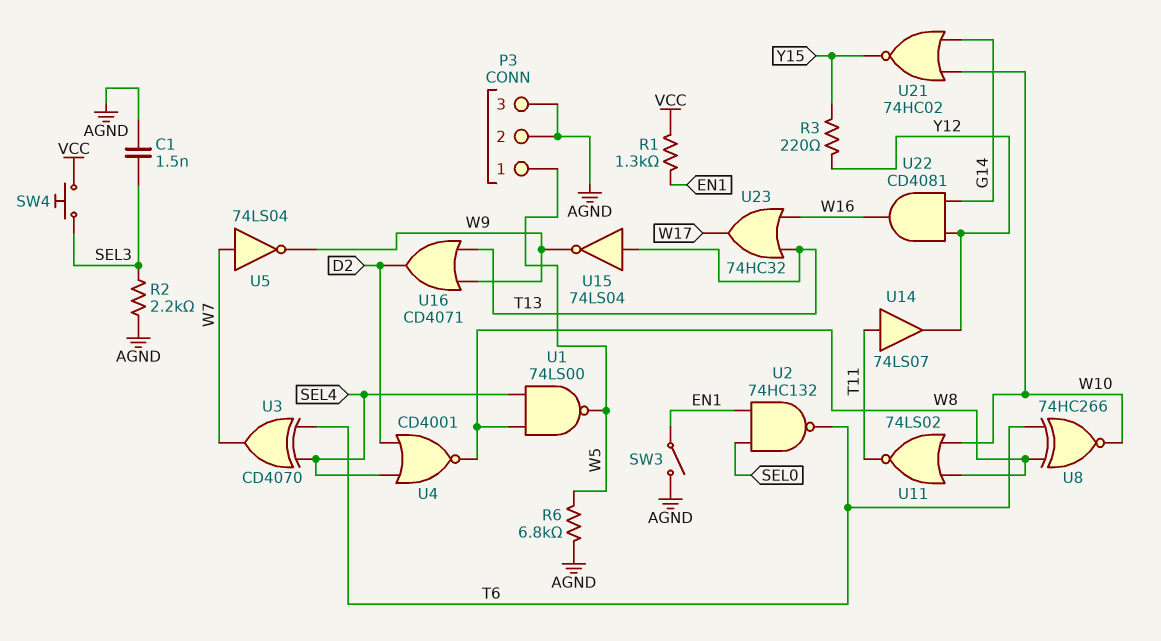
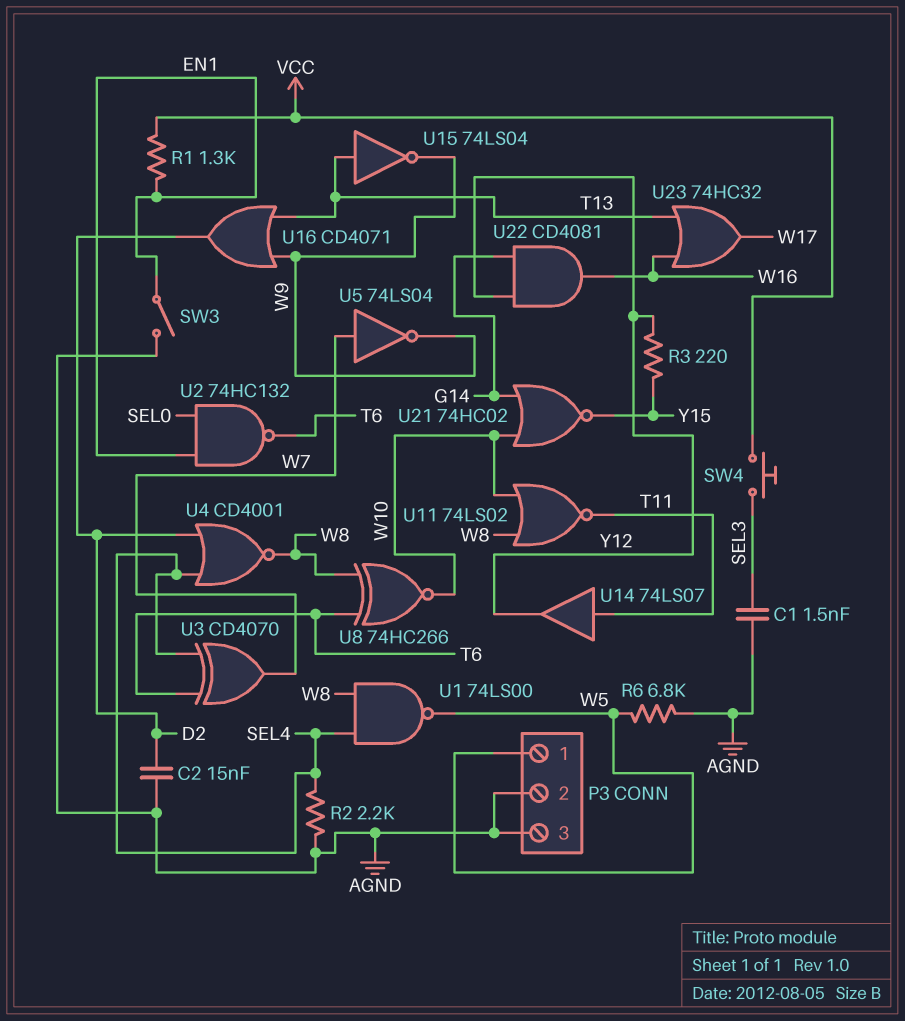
C2: none -> 15nF (AGND, D2)
R2: 2.2k (AGND, SEL3) -> 2.2k (AGND, SEL4)

